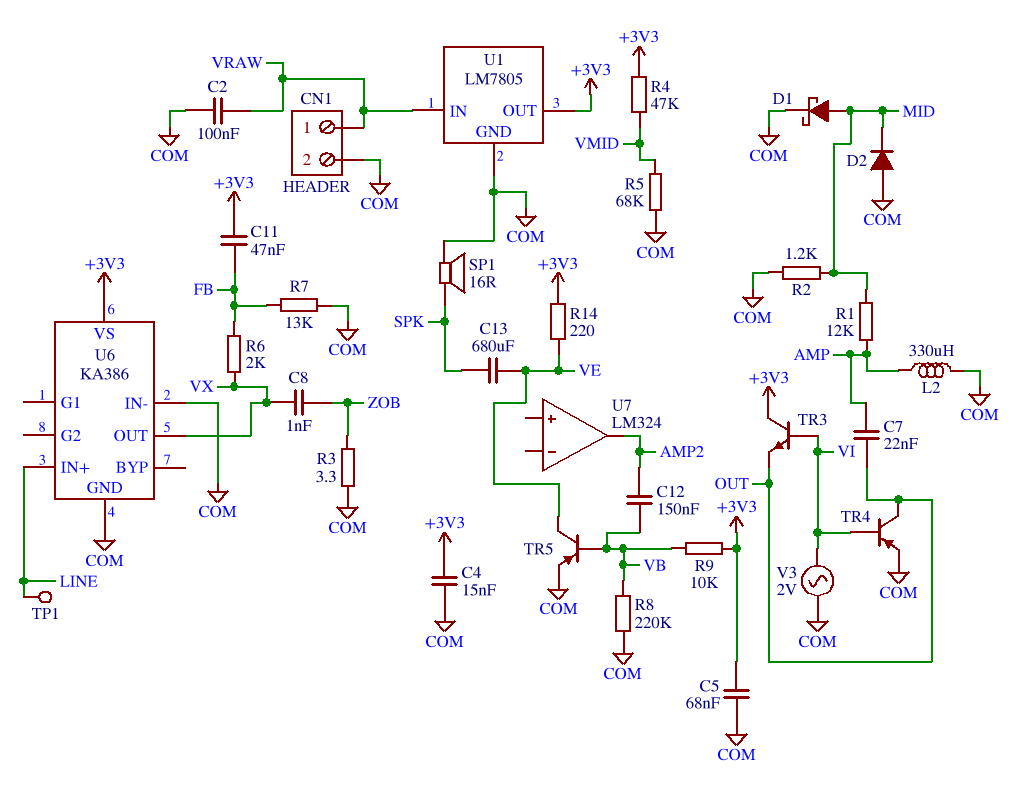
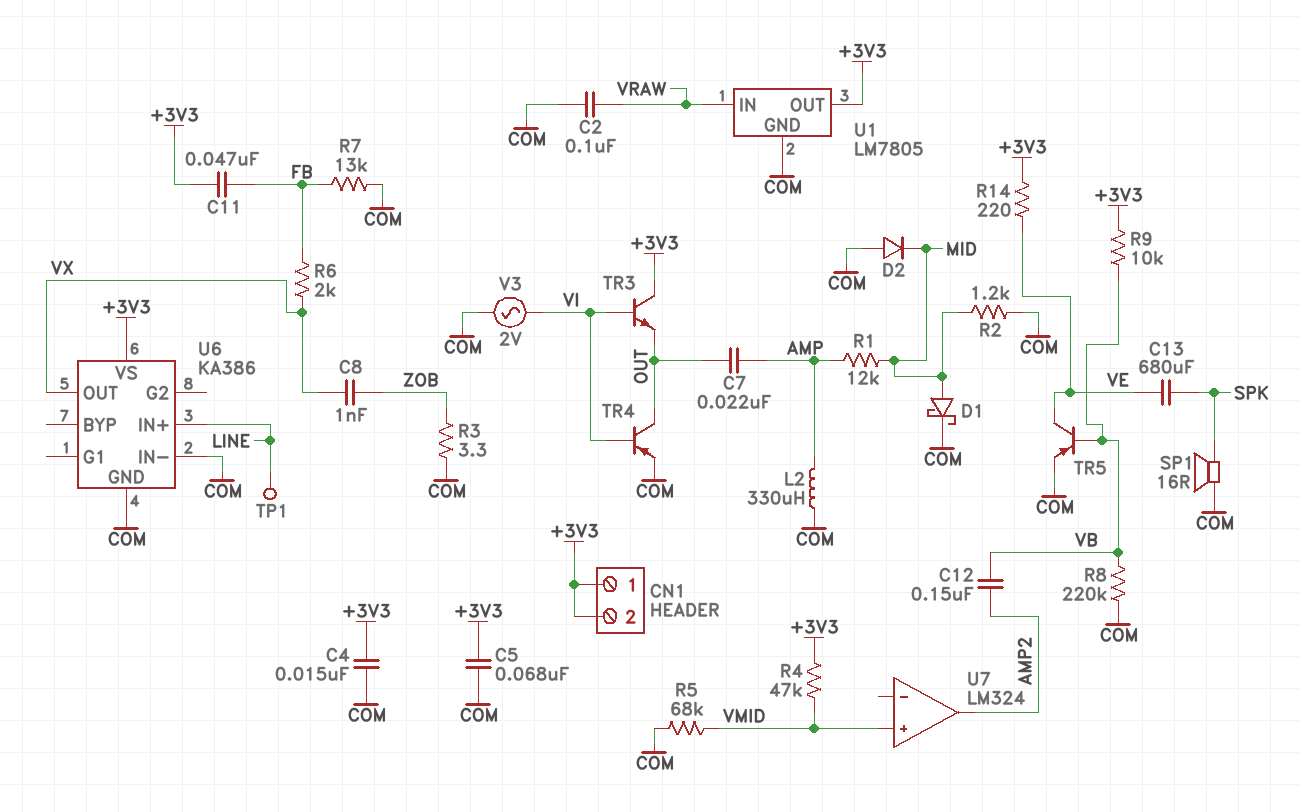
CN1 pin 1: VRAW -> +3V3
CN1 pin 2: COM -> +3V3
U7 pin in+: none -> VMID

